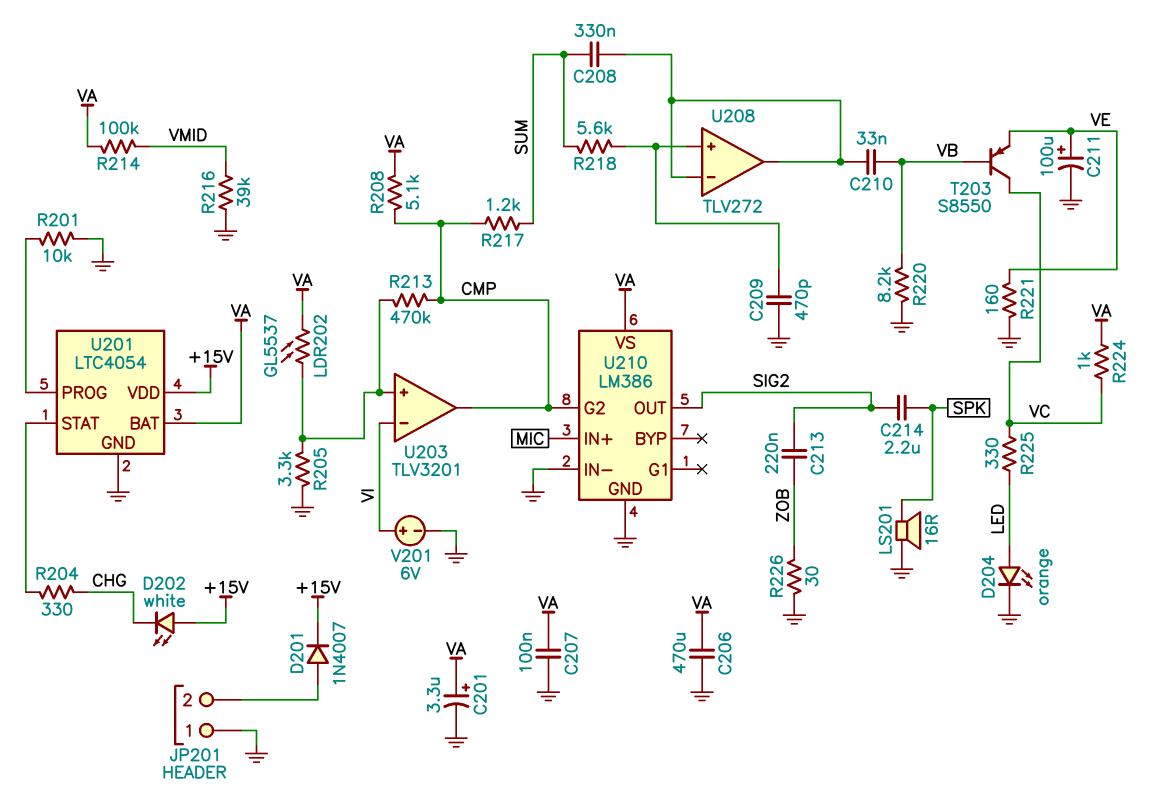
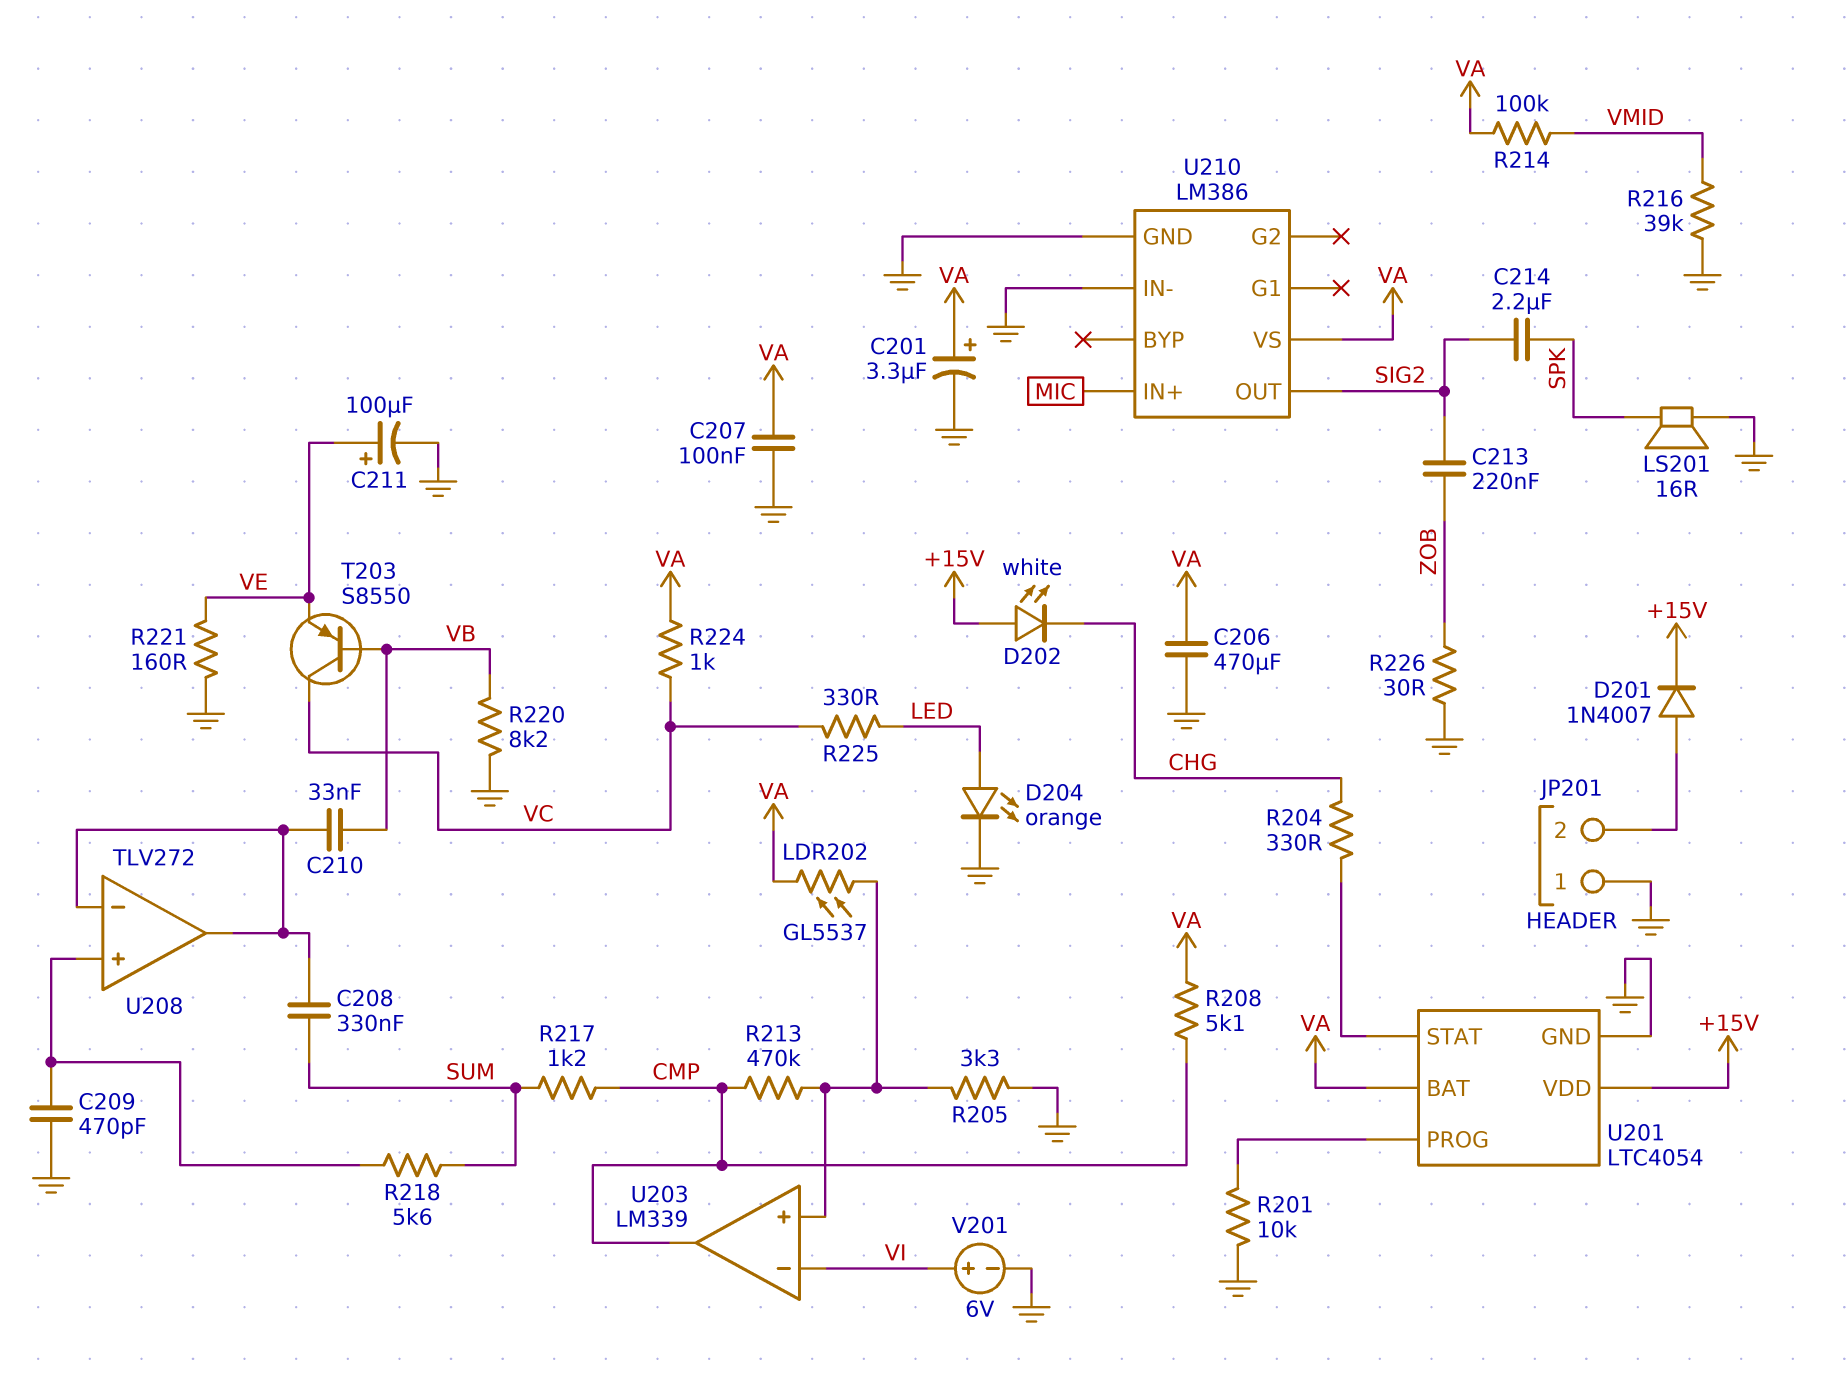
U203: TLV3201 -> LM339
U210 pin G2: CMP -> none

